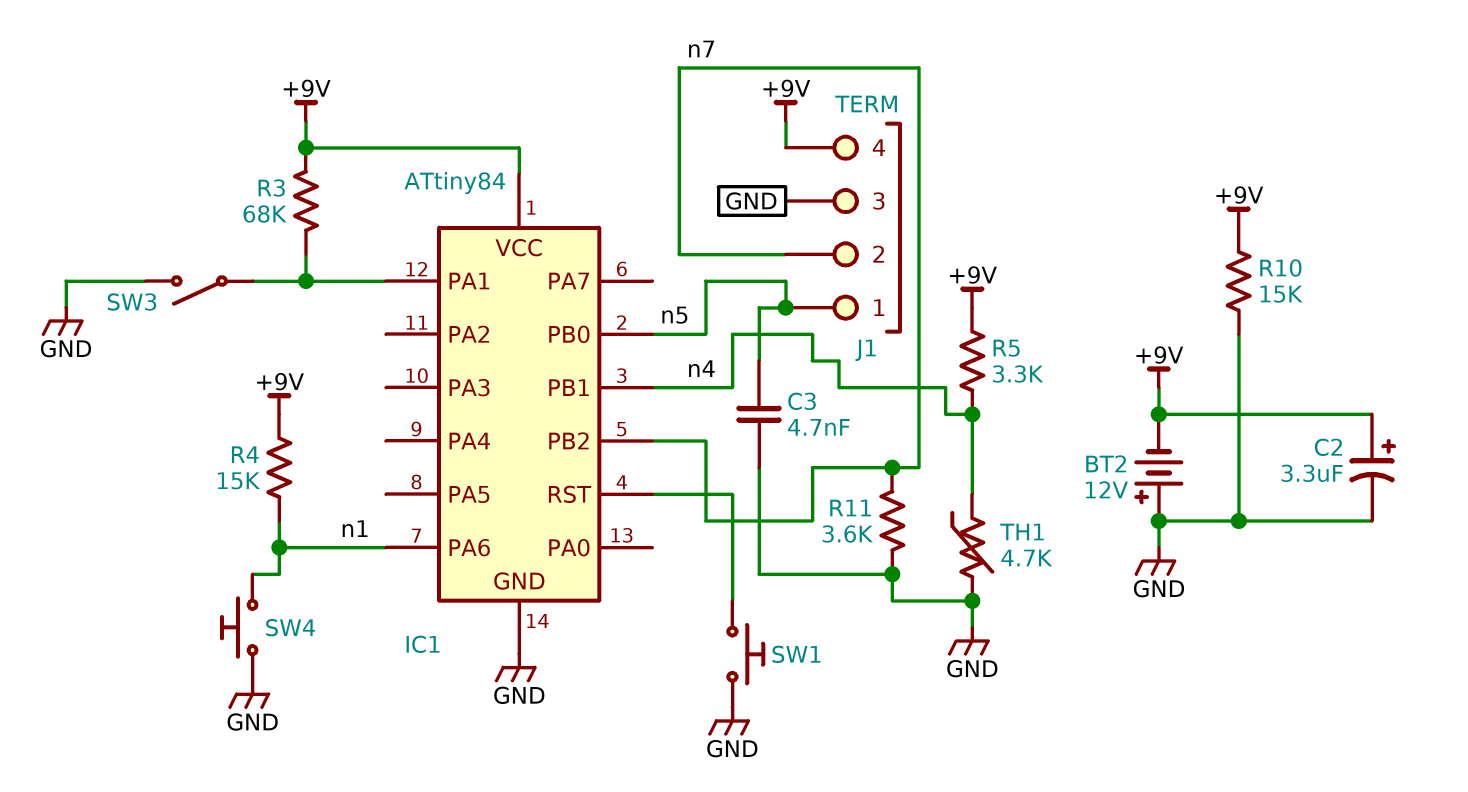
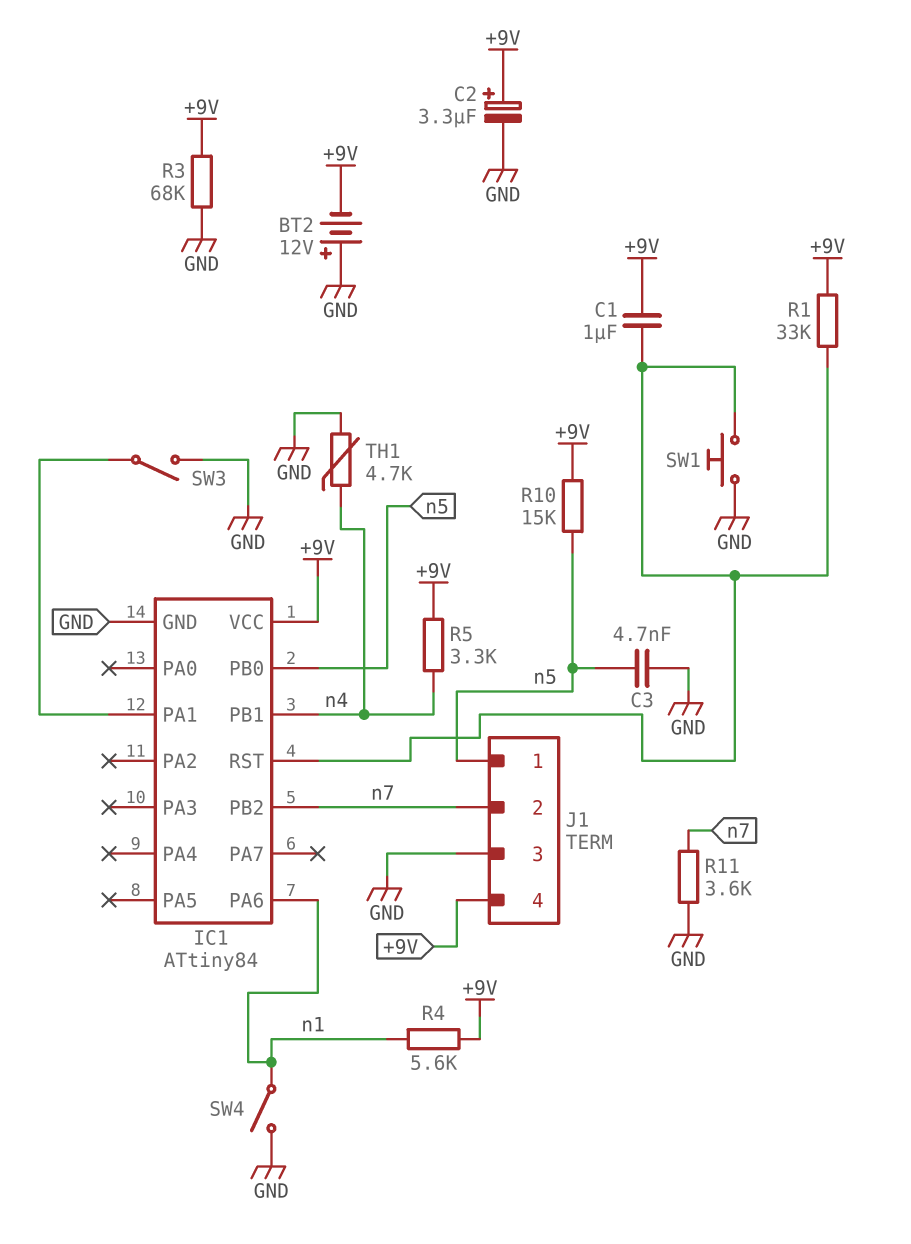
C1: none -> 1uF (+9V, IC1/RST)
R1: none -> 33k (+9V, IC1/RST)
R3: 68k (+9V, IC1/PA1) -> 68k (+9V, GND)
R4: 15k (+9V, n1) -> 5.6k (+9V, n1)
R10: 15k (+9V, GND) -> 15k (+9V, n5)
SW4: button (GND, n1) -> switch (GND, n1)

